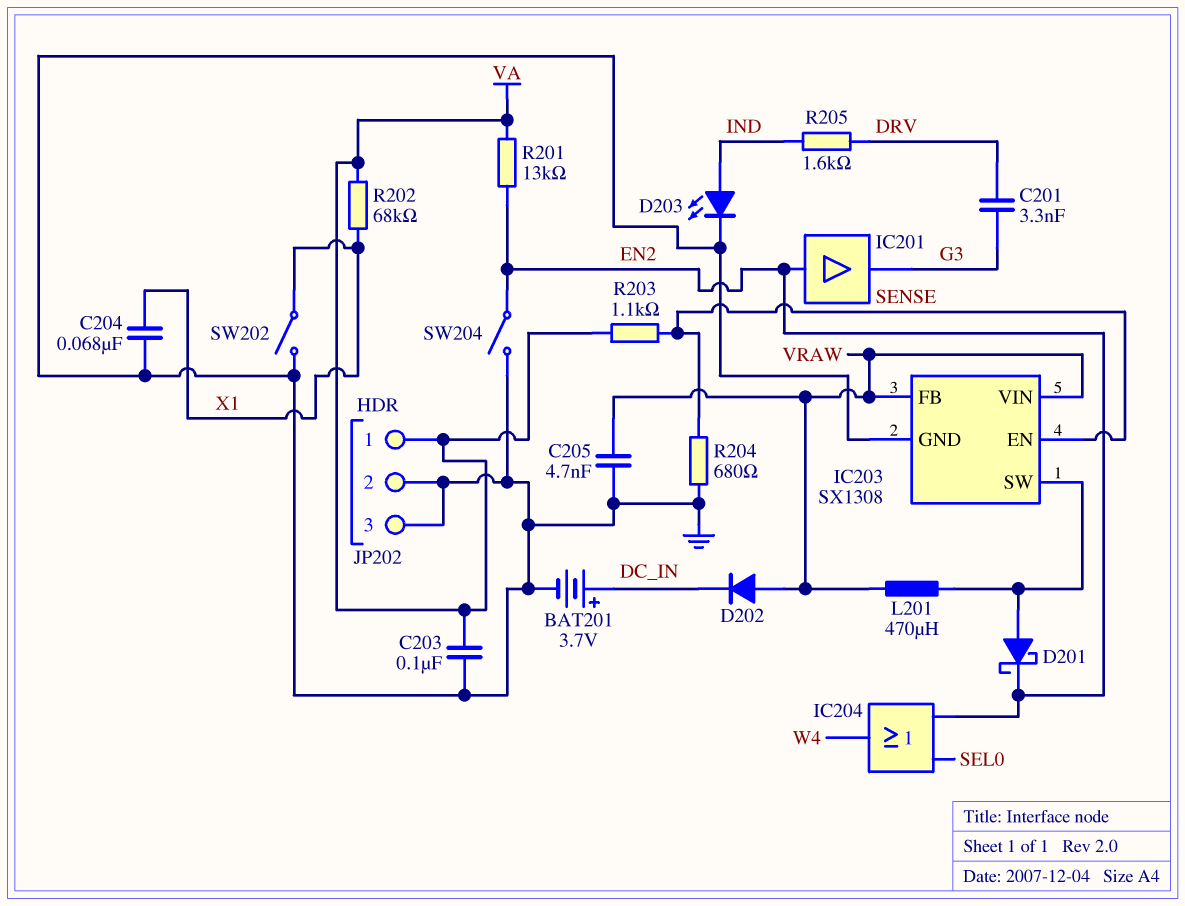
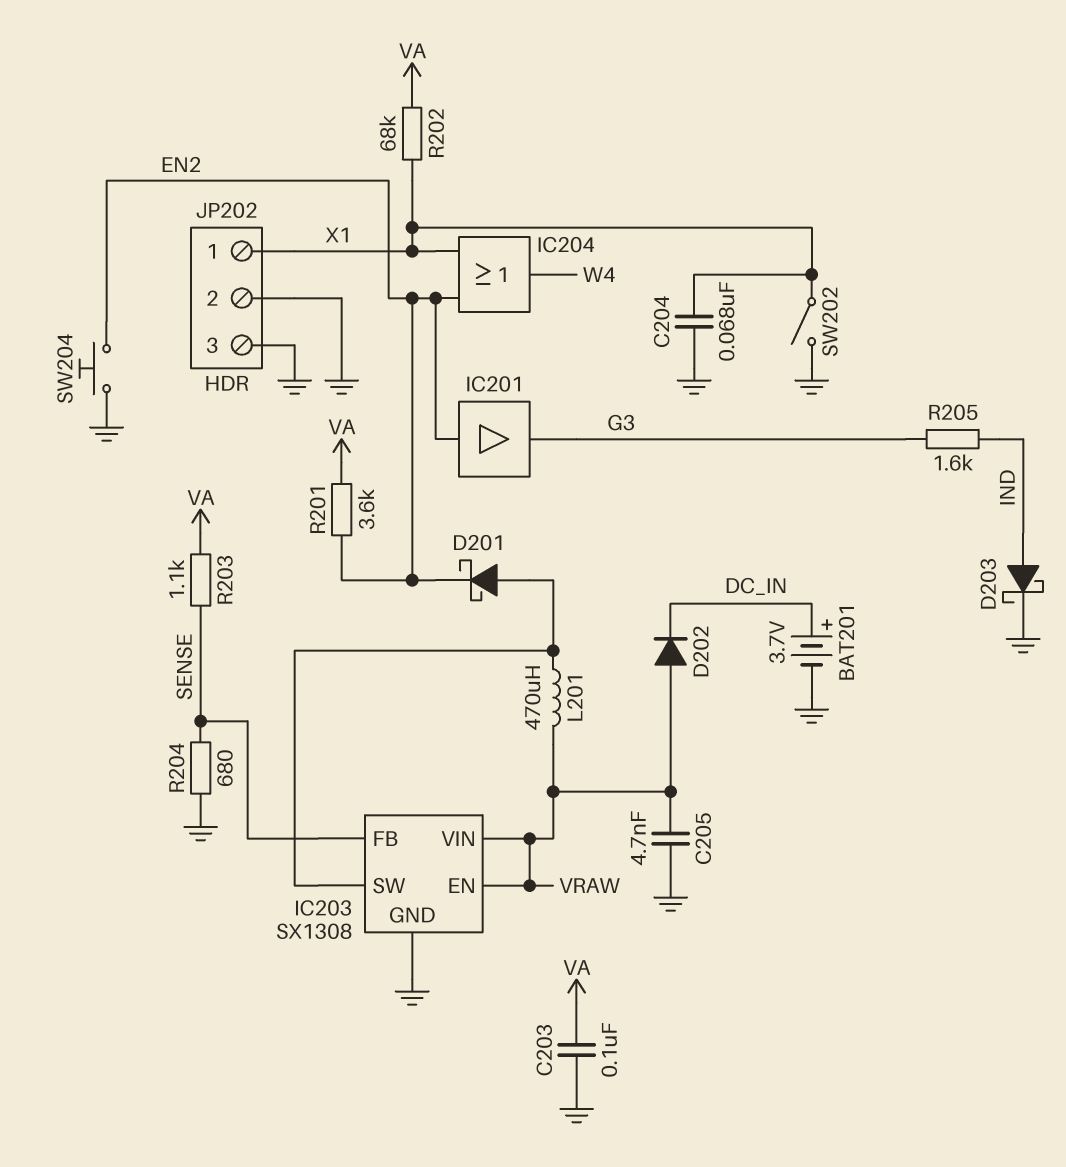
C201: 3.3nF (DRV, G3) -> none
D203: LED (A IND, K GND) -> schottky (A IND, K GND)
IC203 pin EN: SENSE -> VRAW
IC203 pin FB: VRAW -> SENSE
IC204: OR (in EN2, in SEL0, out W4) -> OR (in EN2, in X1, out W4)
JP202 pin 1: VA -> X1
R201: 13k (EN2, VA) -> 3.6k (EN2, VA)
R205: 1.6k (DRV, IND) -> 1.6k (G3, IND)
SW204: switch (EN2, GND) -> button (EN2, GND)

